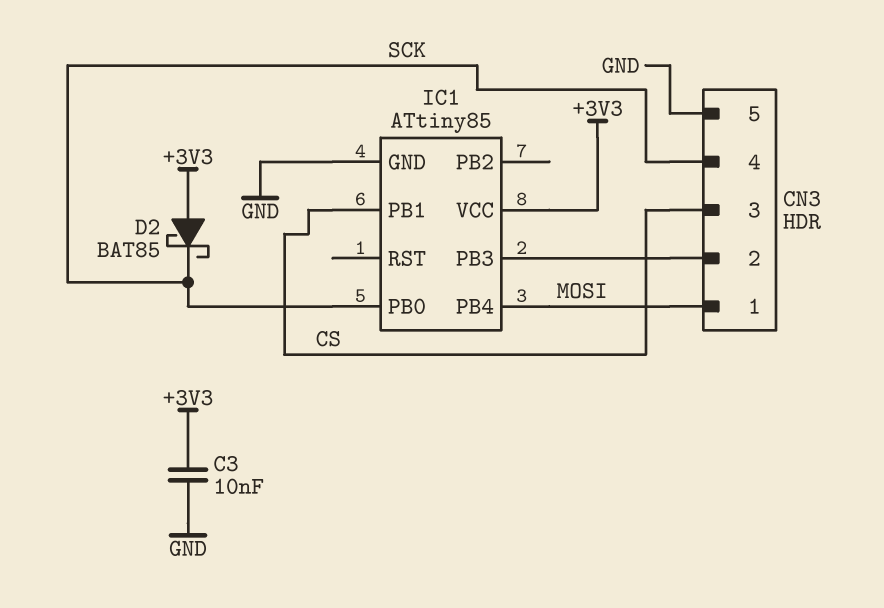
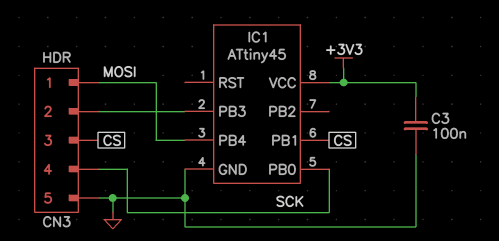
C3: 10nF (+3V3, GND) -> 100nF (+3V3, GND)
D2: schottky BAT85 (A +3V3, K SCK) -> none
IC1: ATtiny85 -> ATtiny45

